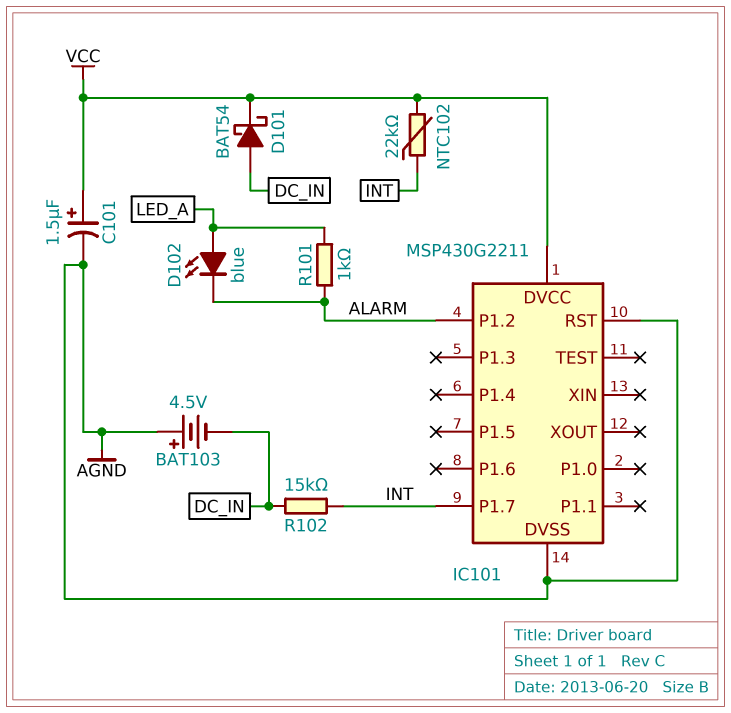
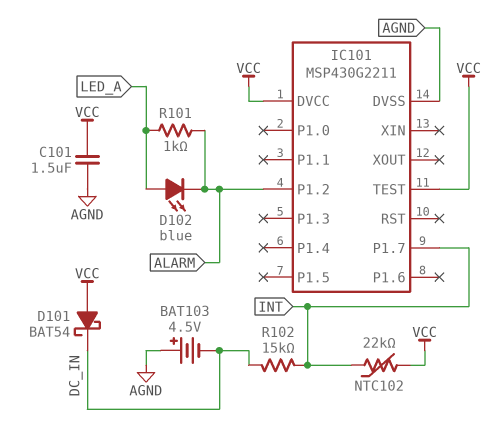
C101: 1.5uF (plus VCC, minus AGND) -> 1.5uF (AGND, VCC)
D101: schottky BAT54 (A DC_IN, K VCC) -> schottky BAT54 (A VCC, K DC_IN)
IC101 pin RST: AGND -> none
IC101 pin TEST: none -> VCC

